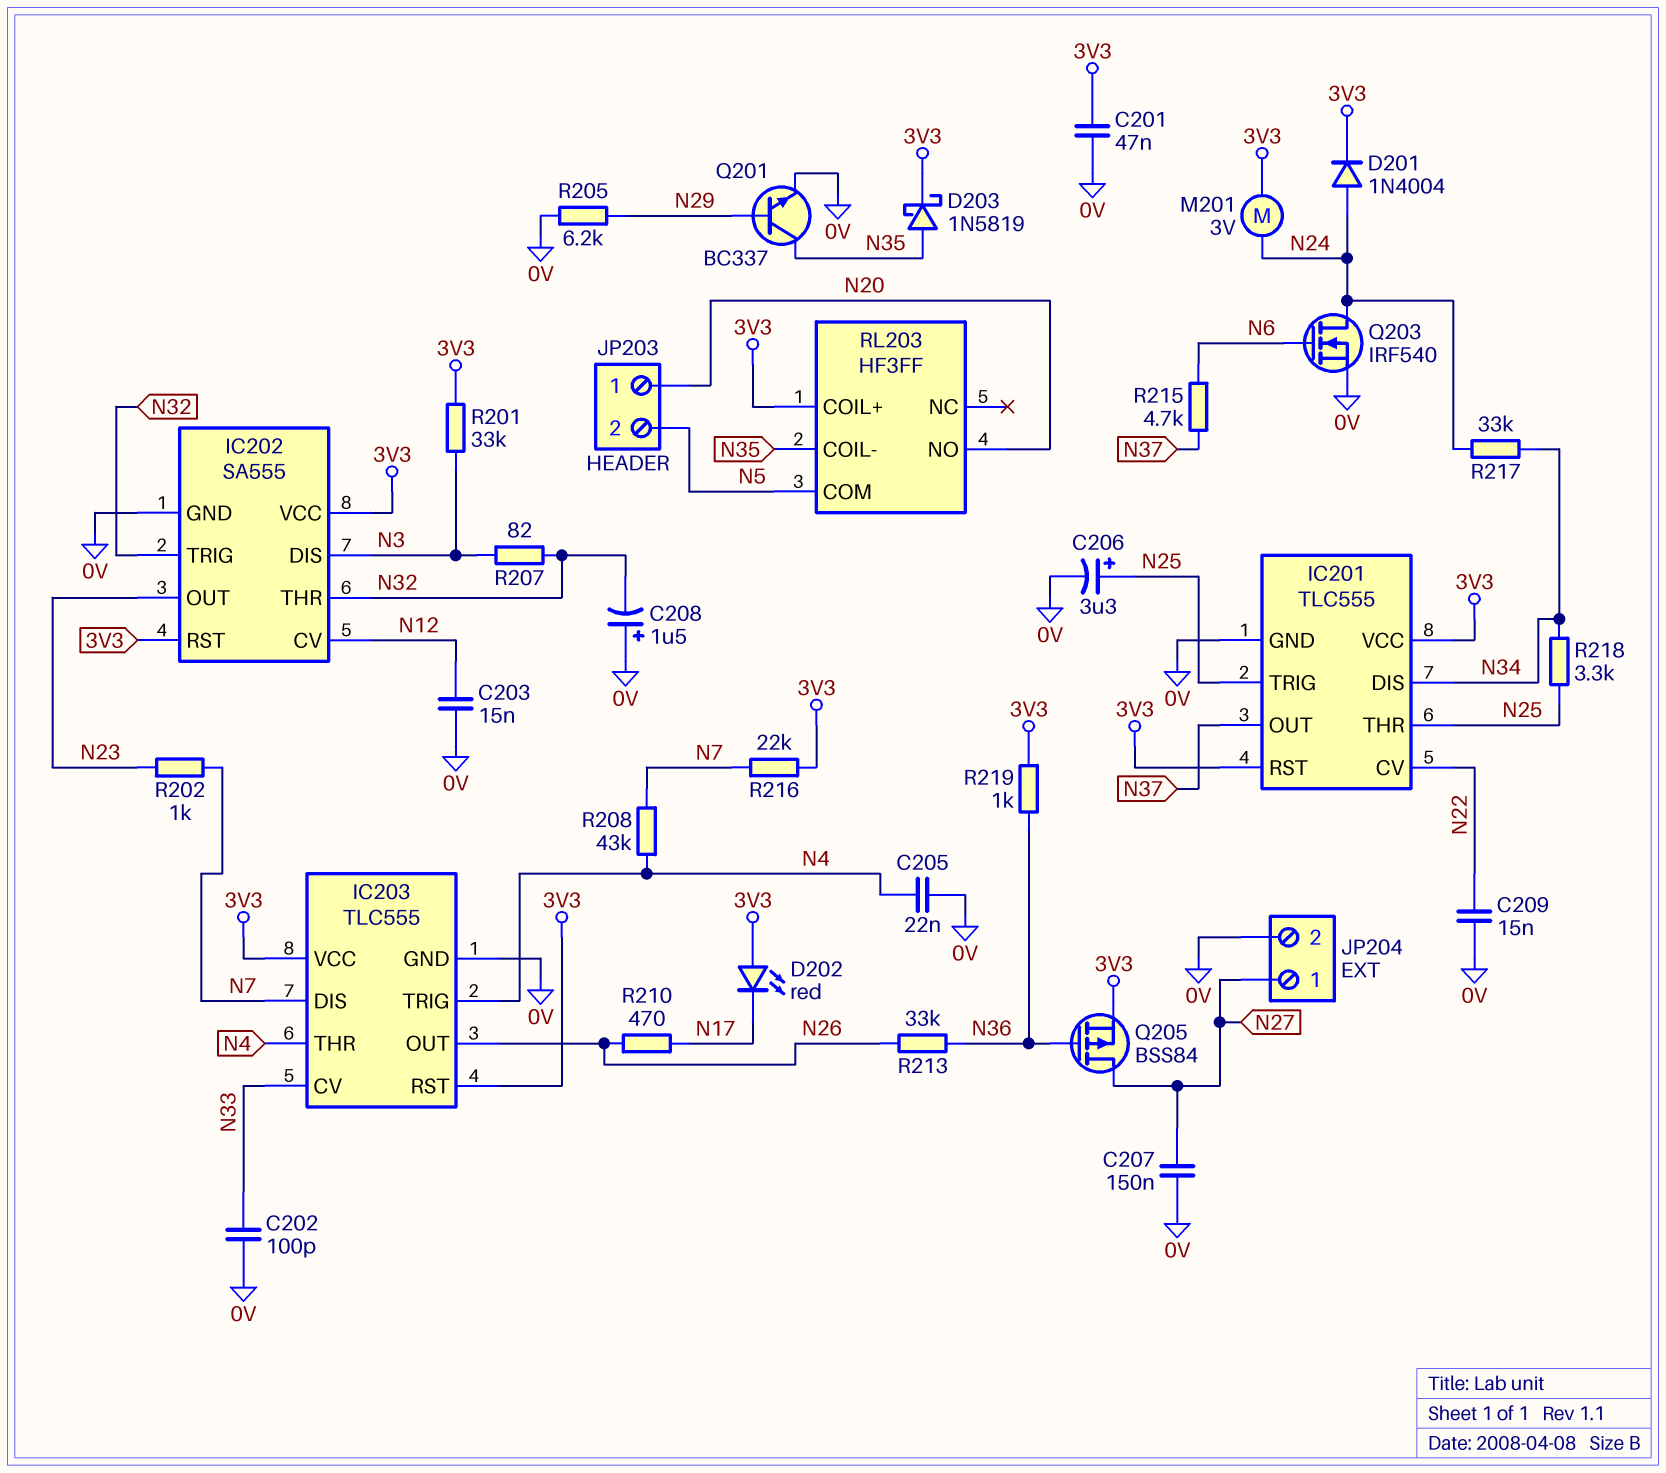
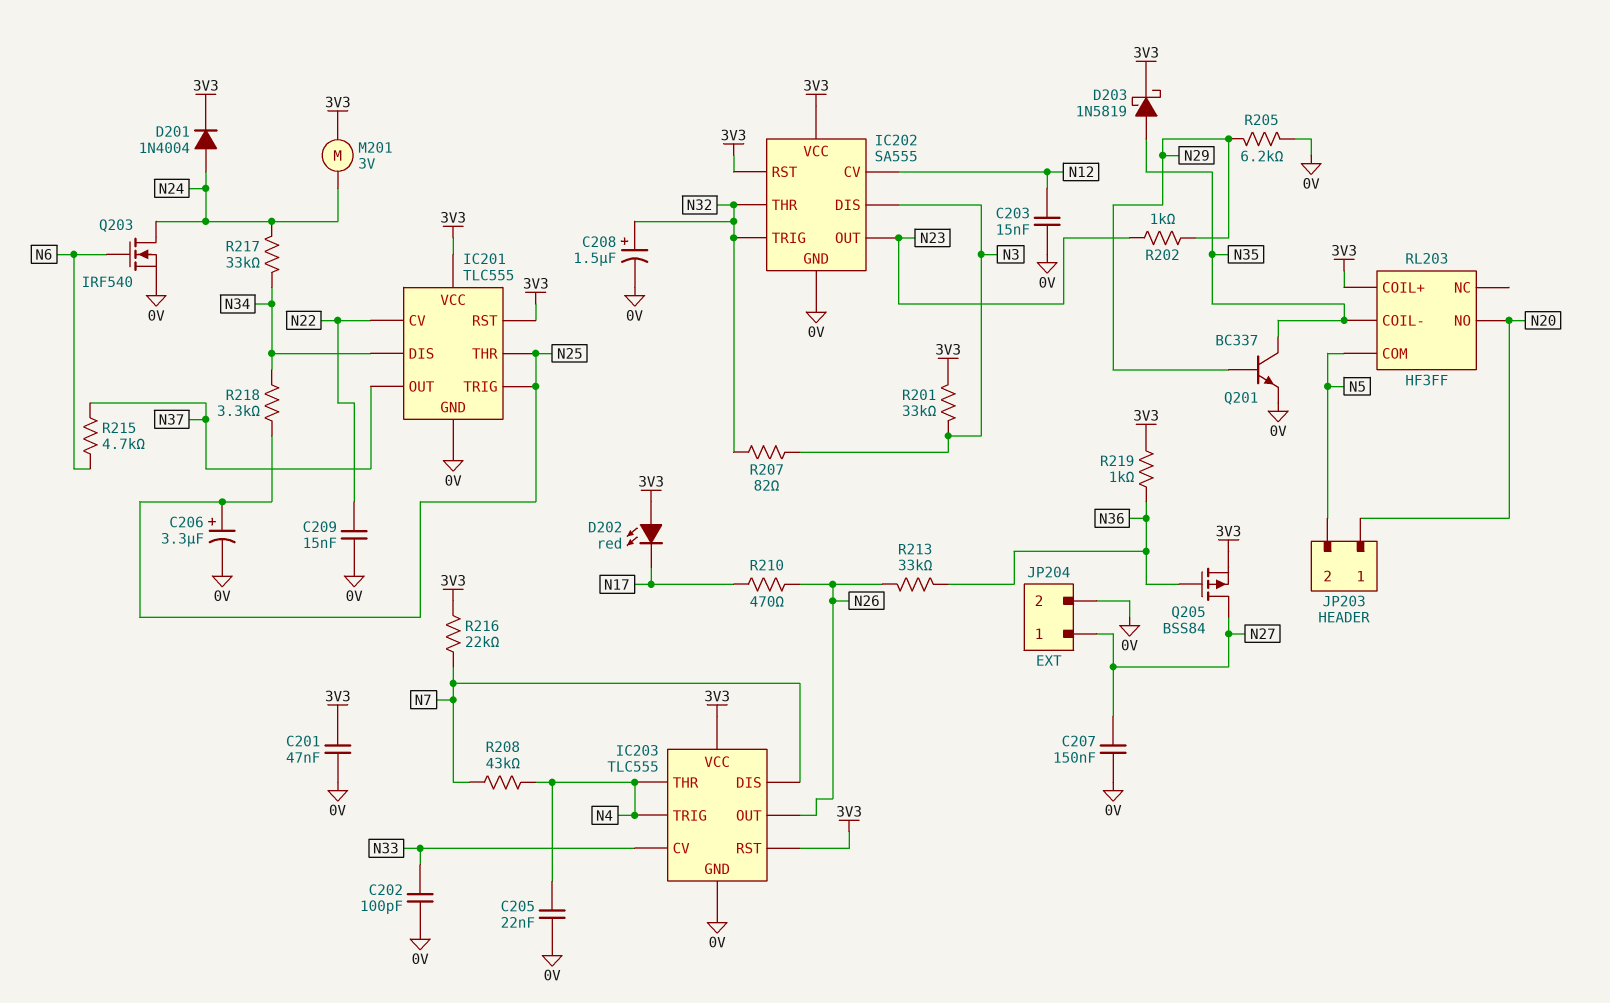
C208: 1.5uF (plus 0V, minus N32) -> 1.5uF (plus N32, minus 0V)
R202: 1k (N7, N23) -> 1k (N23, N29)

